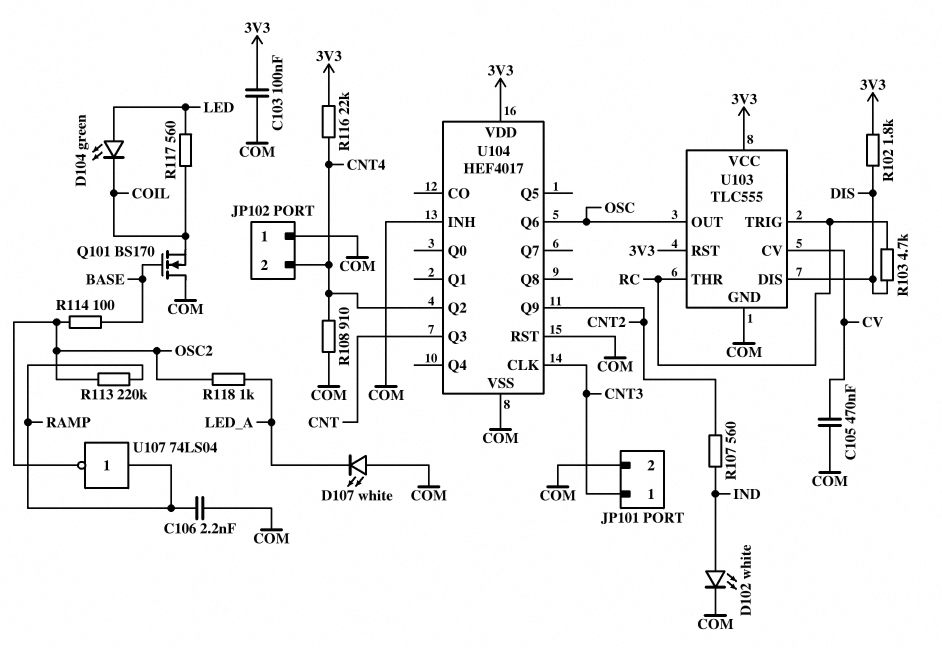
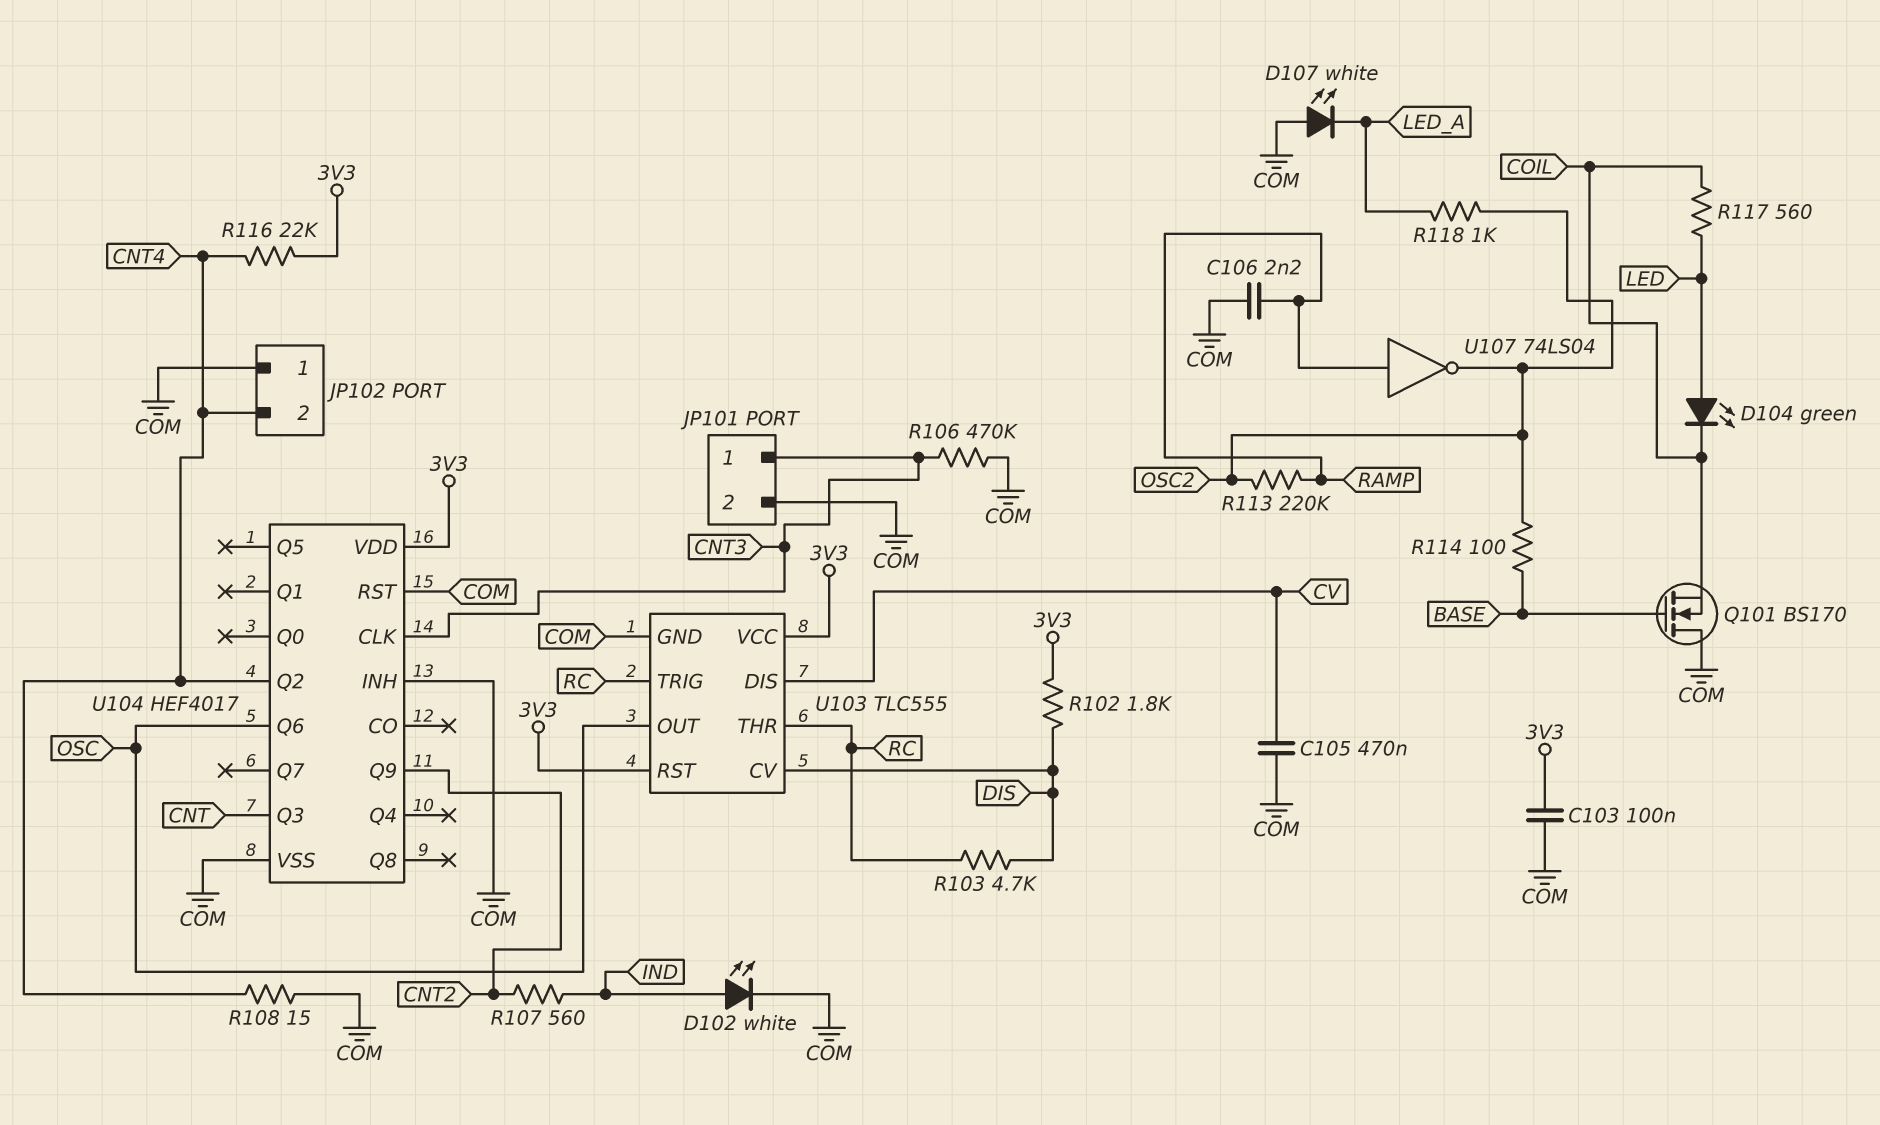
R106: none -> 470k (CNT3, COM)
R108: 910 (CNT4, COM) -> 15 (CNT4, COM)
U103 pin CV: CV -> DIS
U103 pin DIS: DIS -> CV

